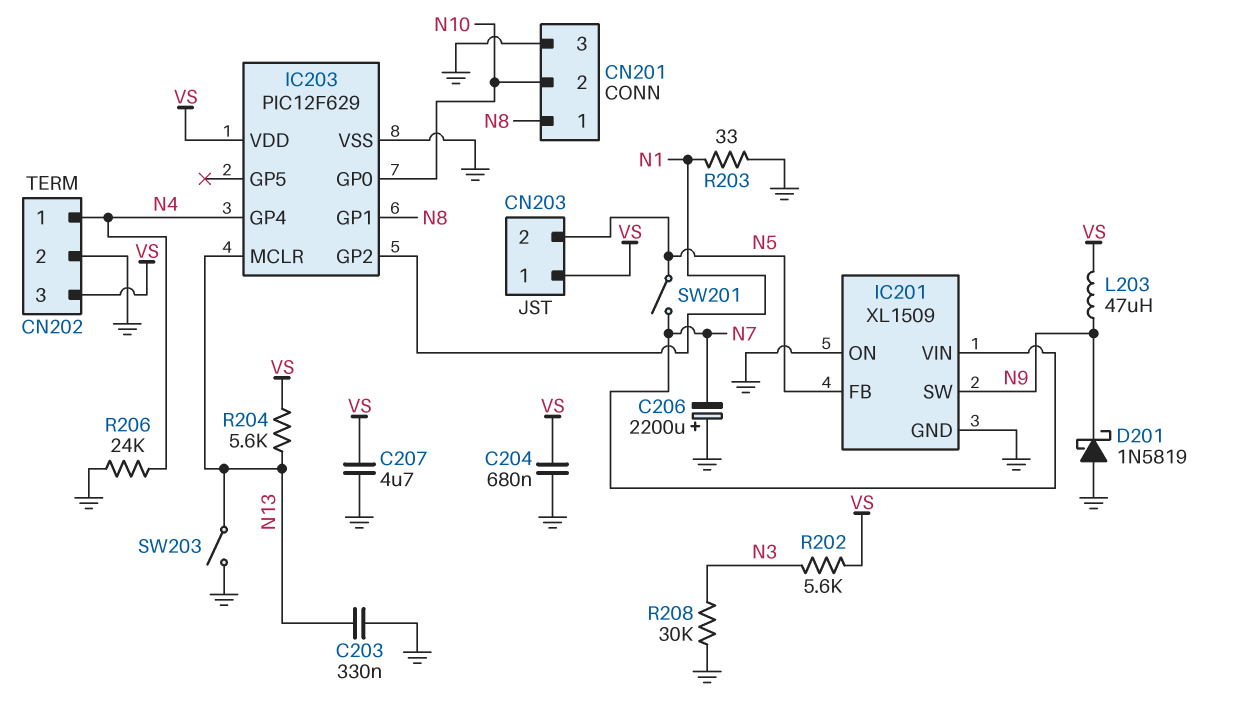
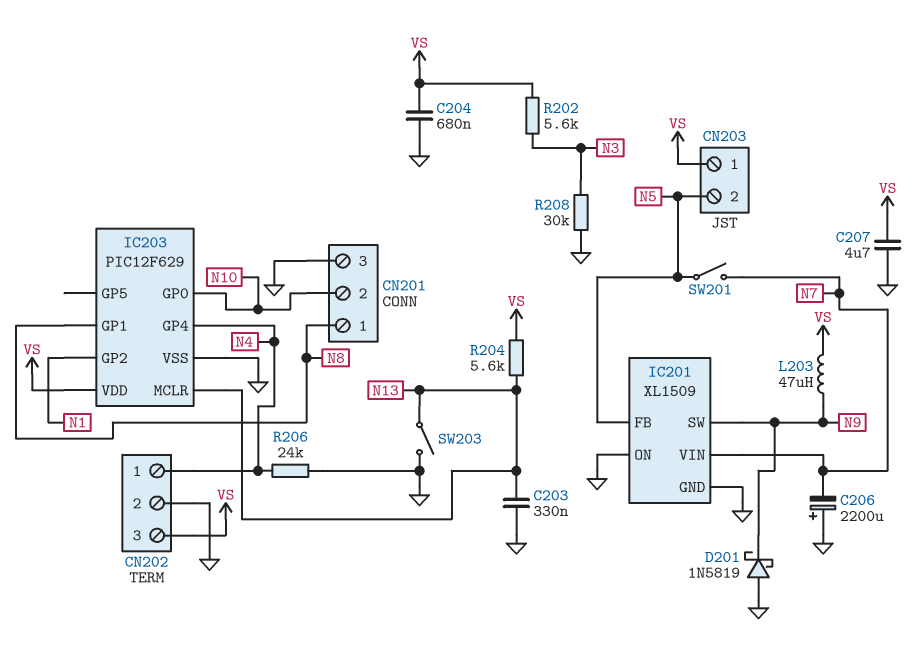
R203: 33 (GND, N1) -> none

